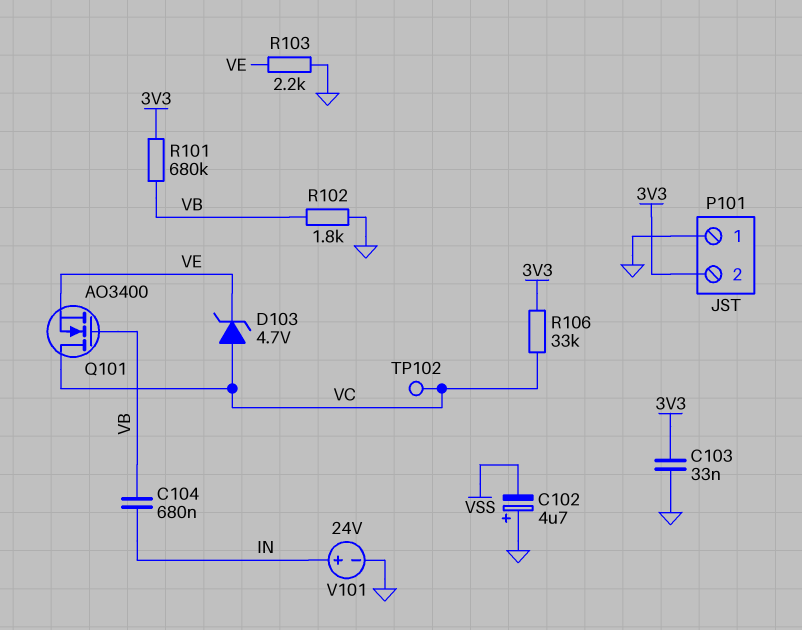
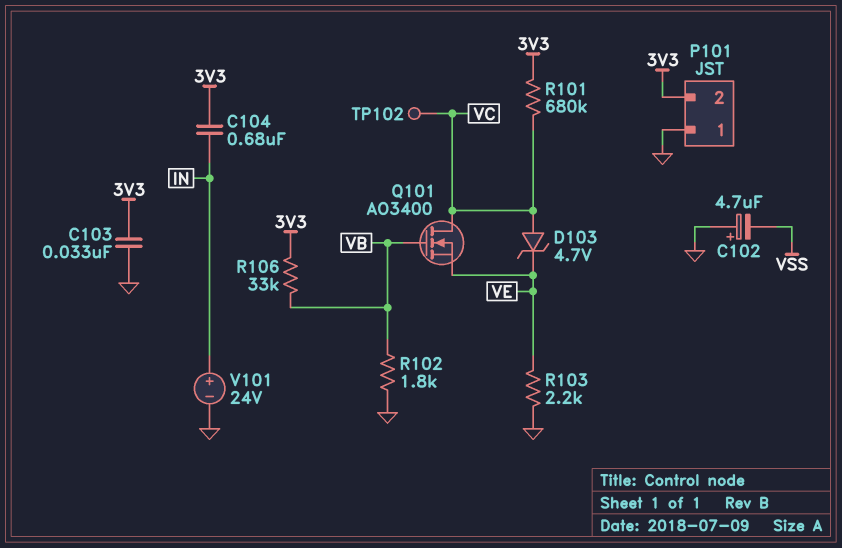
C104: 680nF (IN, VB) -> 680nF (3V3, IN)
R101: 680k (3V3, VB) -> 680k (3V3, VC)
R106: 33k (3V3, VC) -> 33k (3V3, VB)

